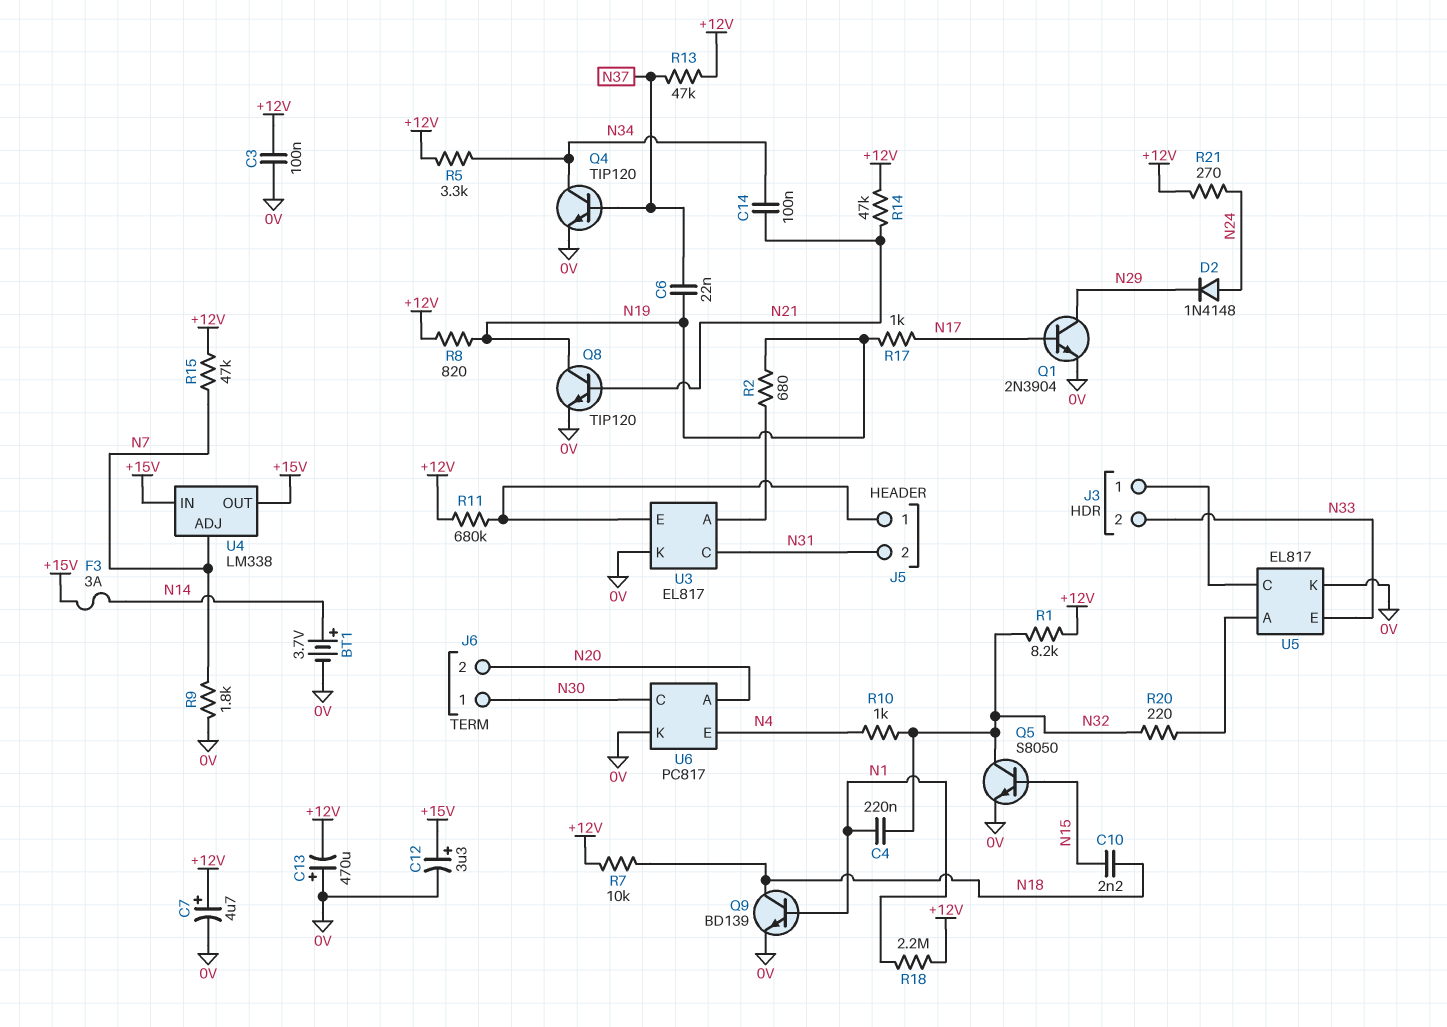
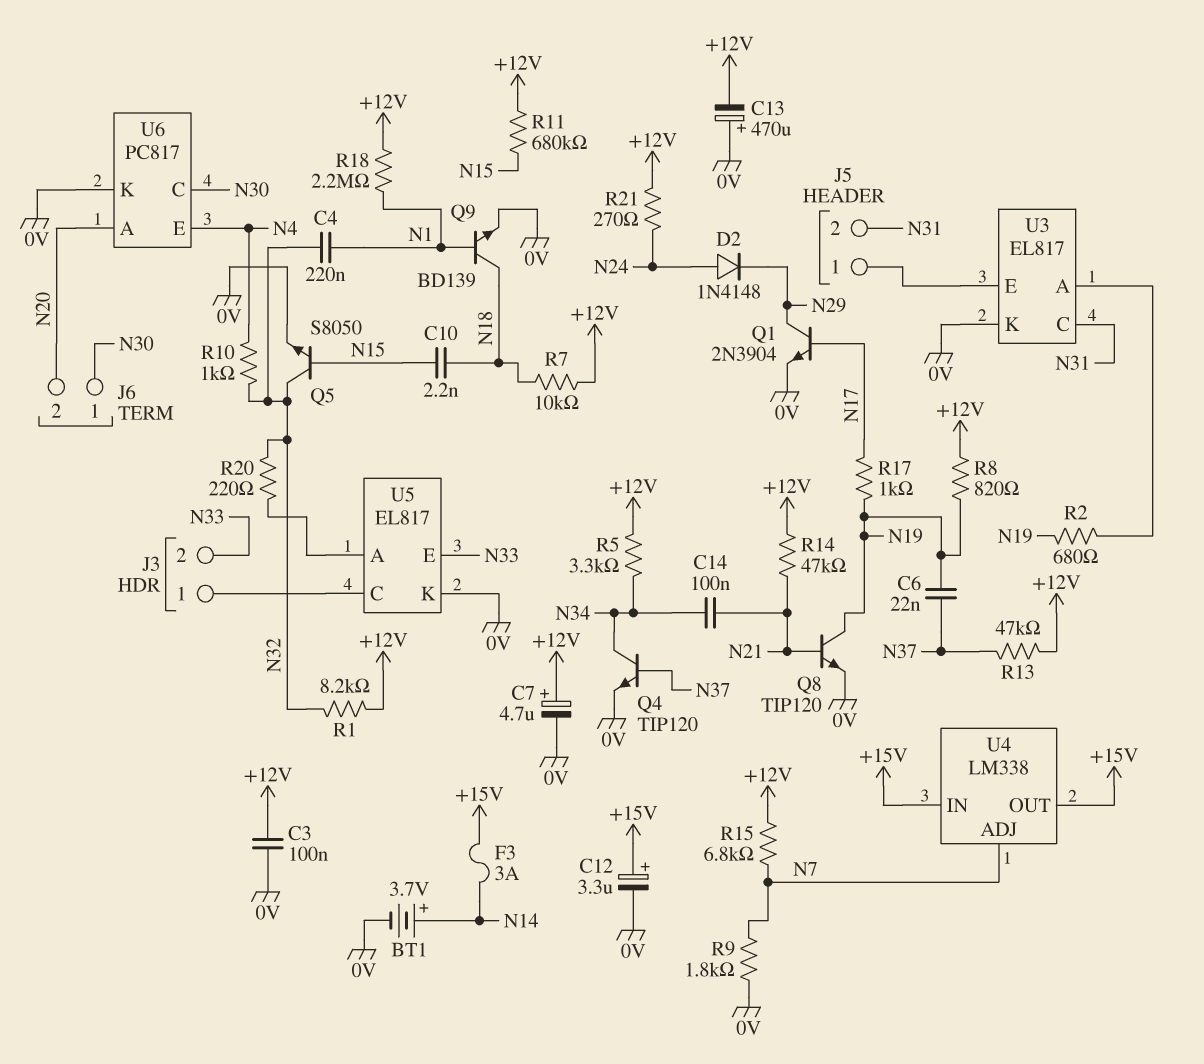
R11: 680k (+12V, J5/1) -> 680k (+12V, N15)
R15: 47k (+12V, N7) -> 6.8k (+12V, N7)

